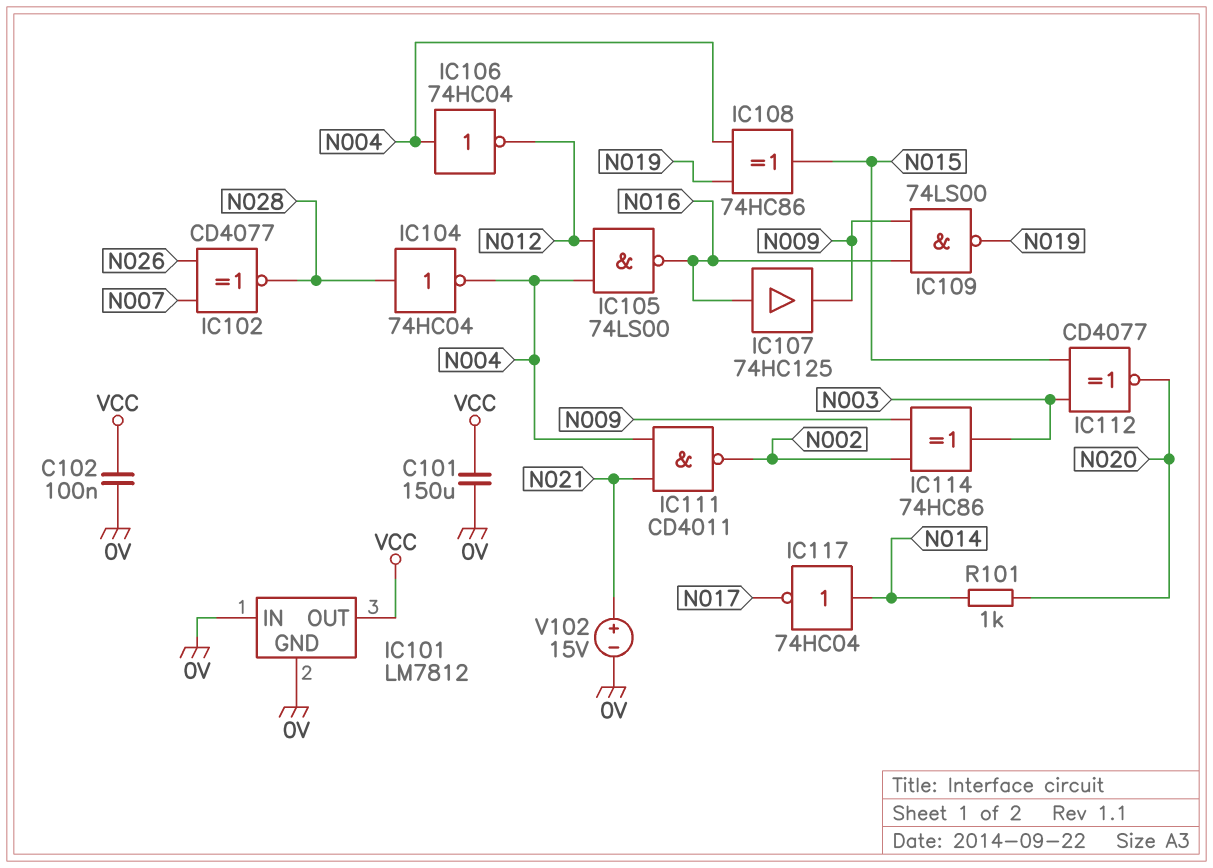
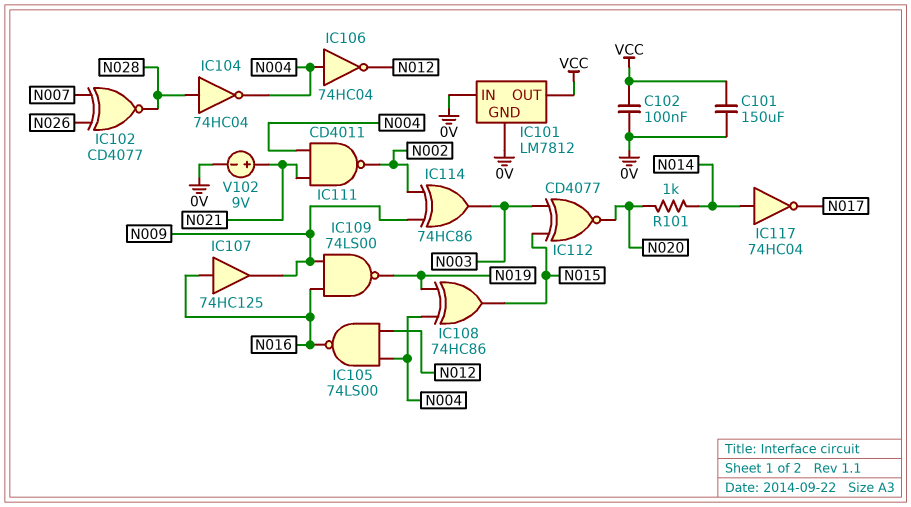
V102: 15V (plus N021, minus 0V) -> 9V (plus N021, minus 0V)

